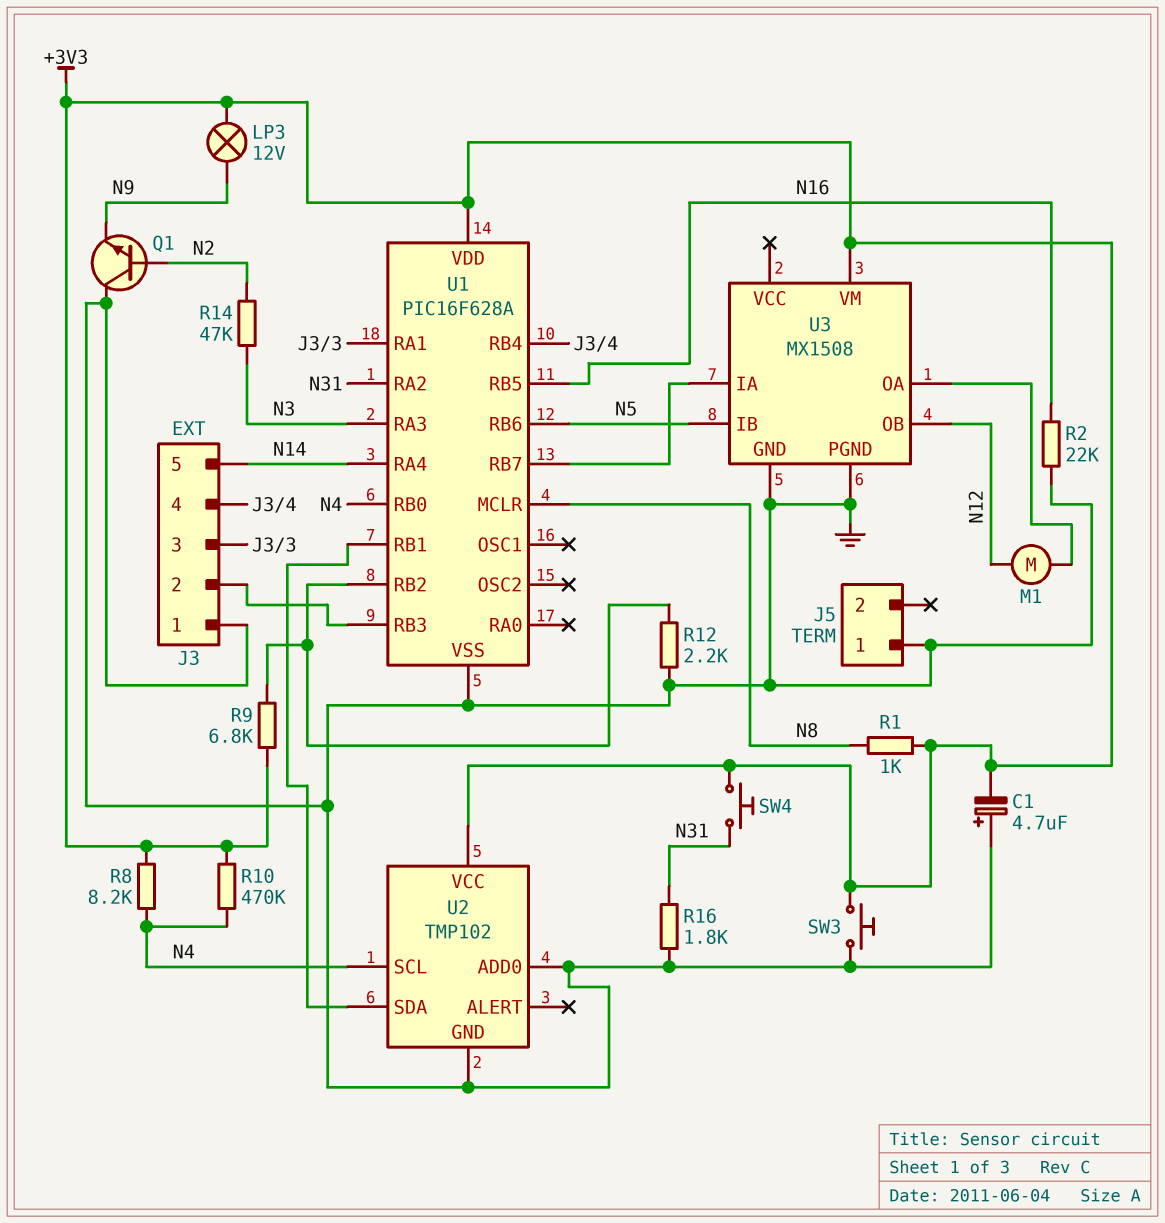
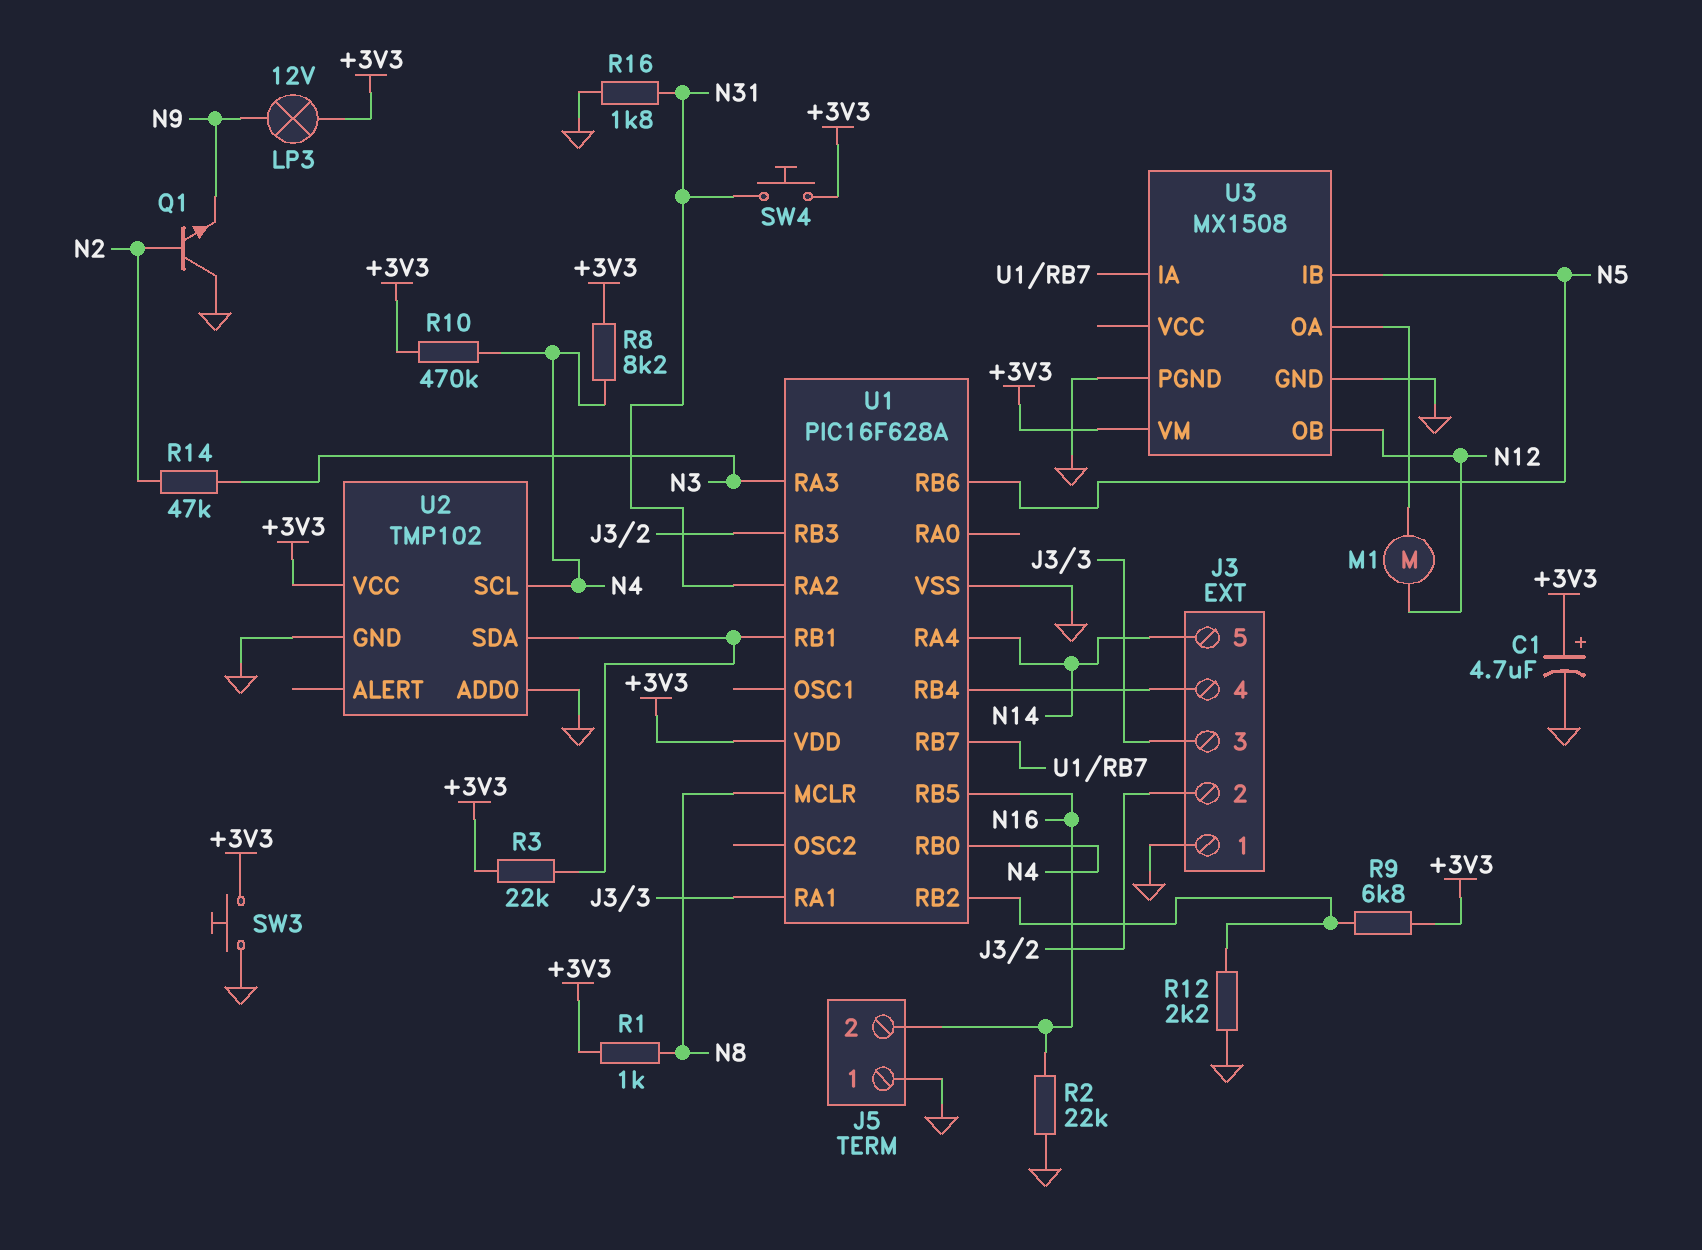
C1: 4.7uF (plus GND, minus +3V3) -> 4.7uF (plus +3V3, minus GND)
J5 pin 2: none -> N16
R3: none -> 22k (+3V3, U1/RB1)

